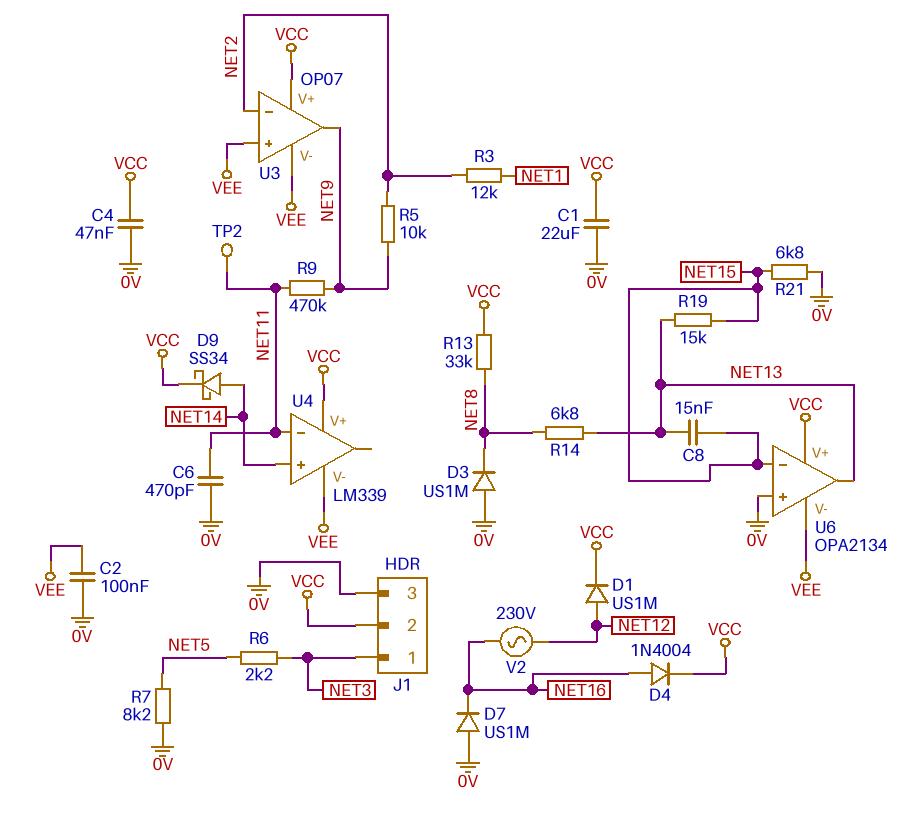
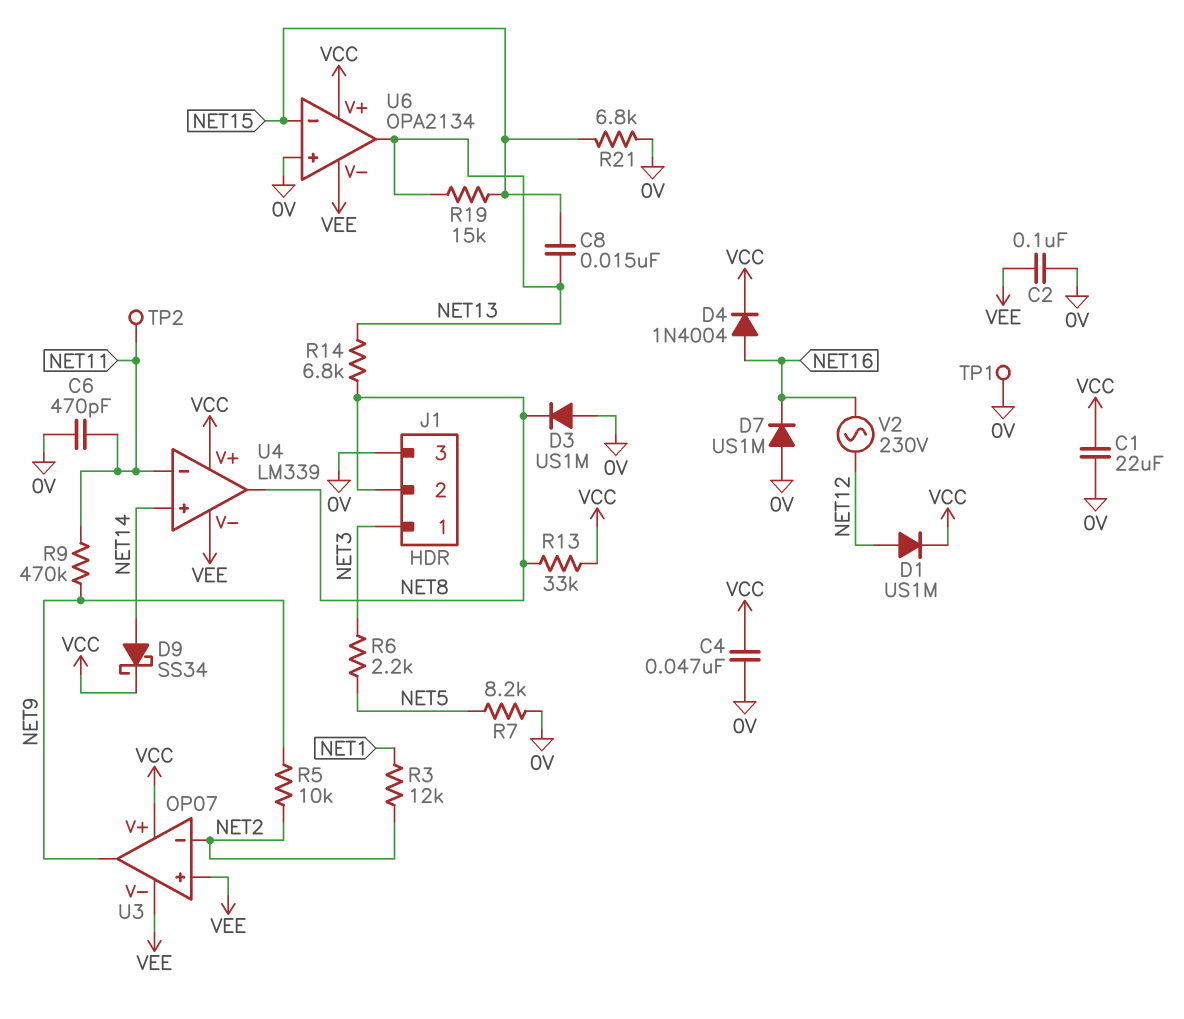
J1 pin 2: VCC -> NET8
TP1: none -> test point (0V)
U4 pin out: none -> NET8

